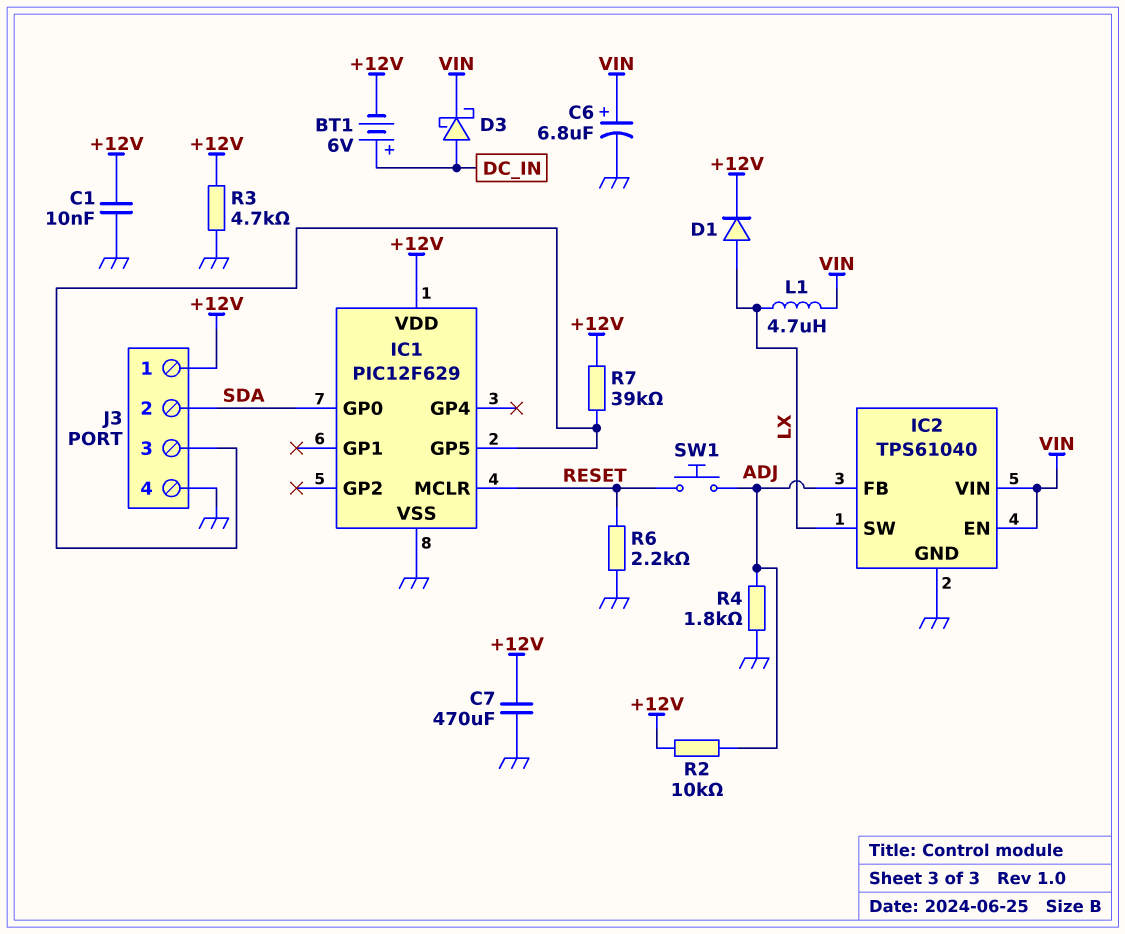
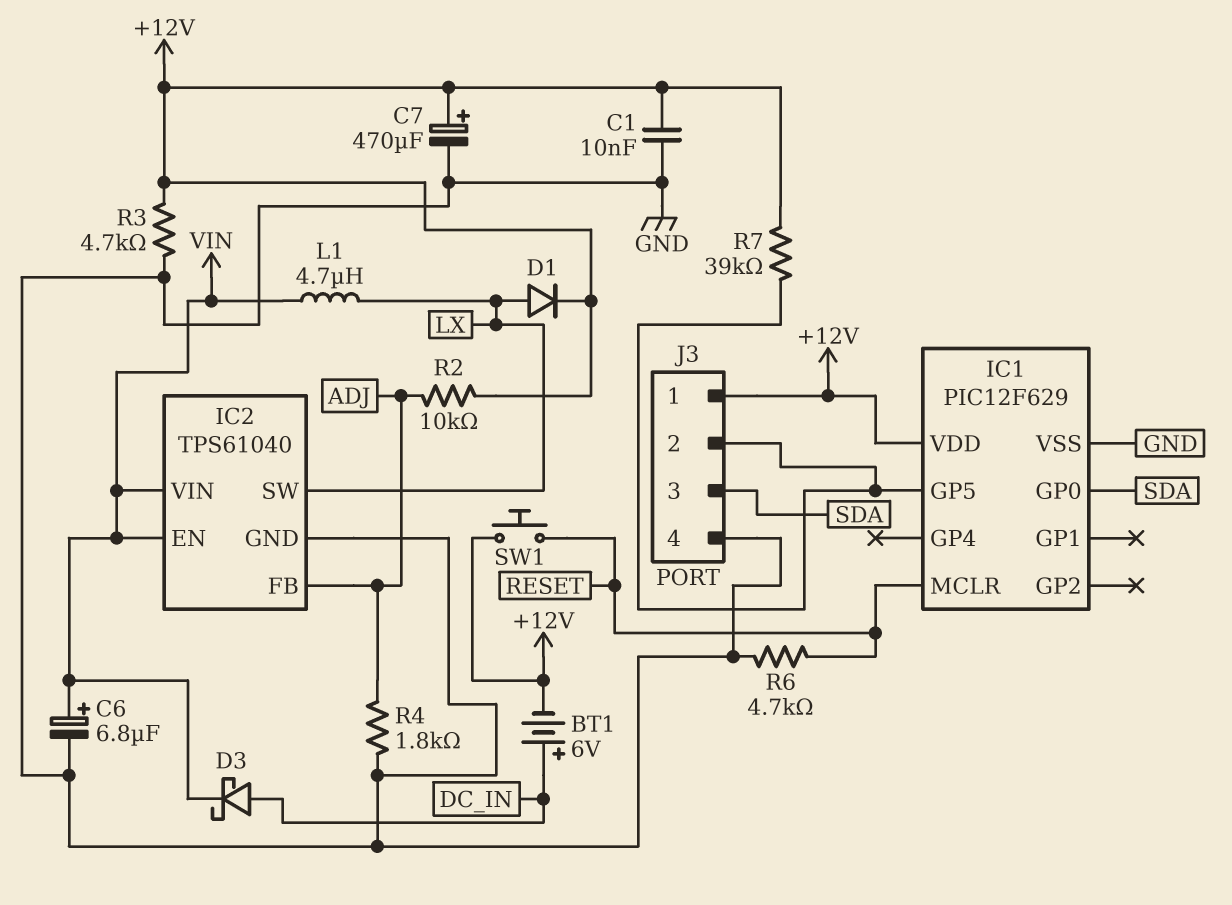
C7: 470uF (+12V, GND) -> 470uF (plus +12V, minus GND)
J3 pin 2: SDA -> IC1/GP5
J3 pin 3: IC1/GP5 -> SDA
R6: 2.2k (GND, RESET) -> 4.7k (GND, RESET)
SW1: button (ADJ, RESET) -> button (+12V, RESET)

